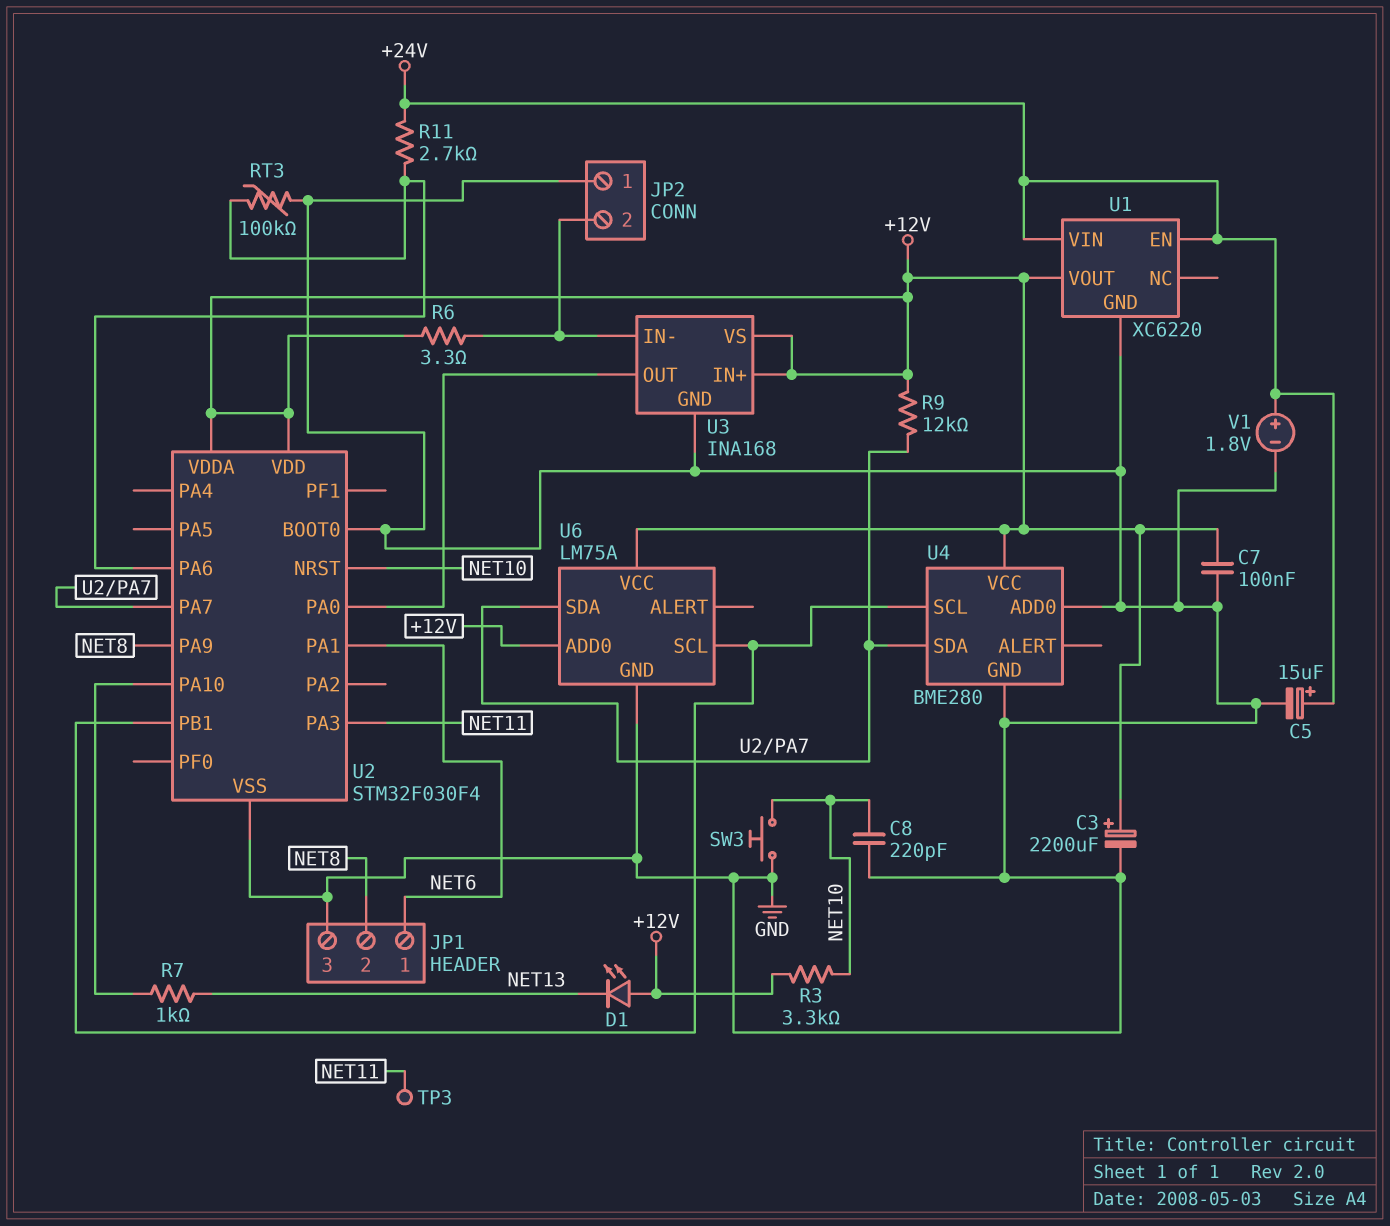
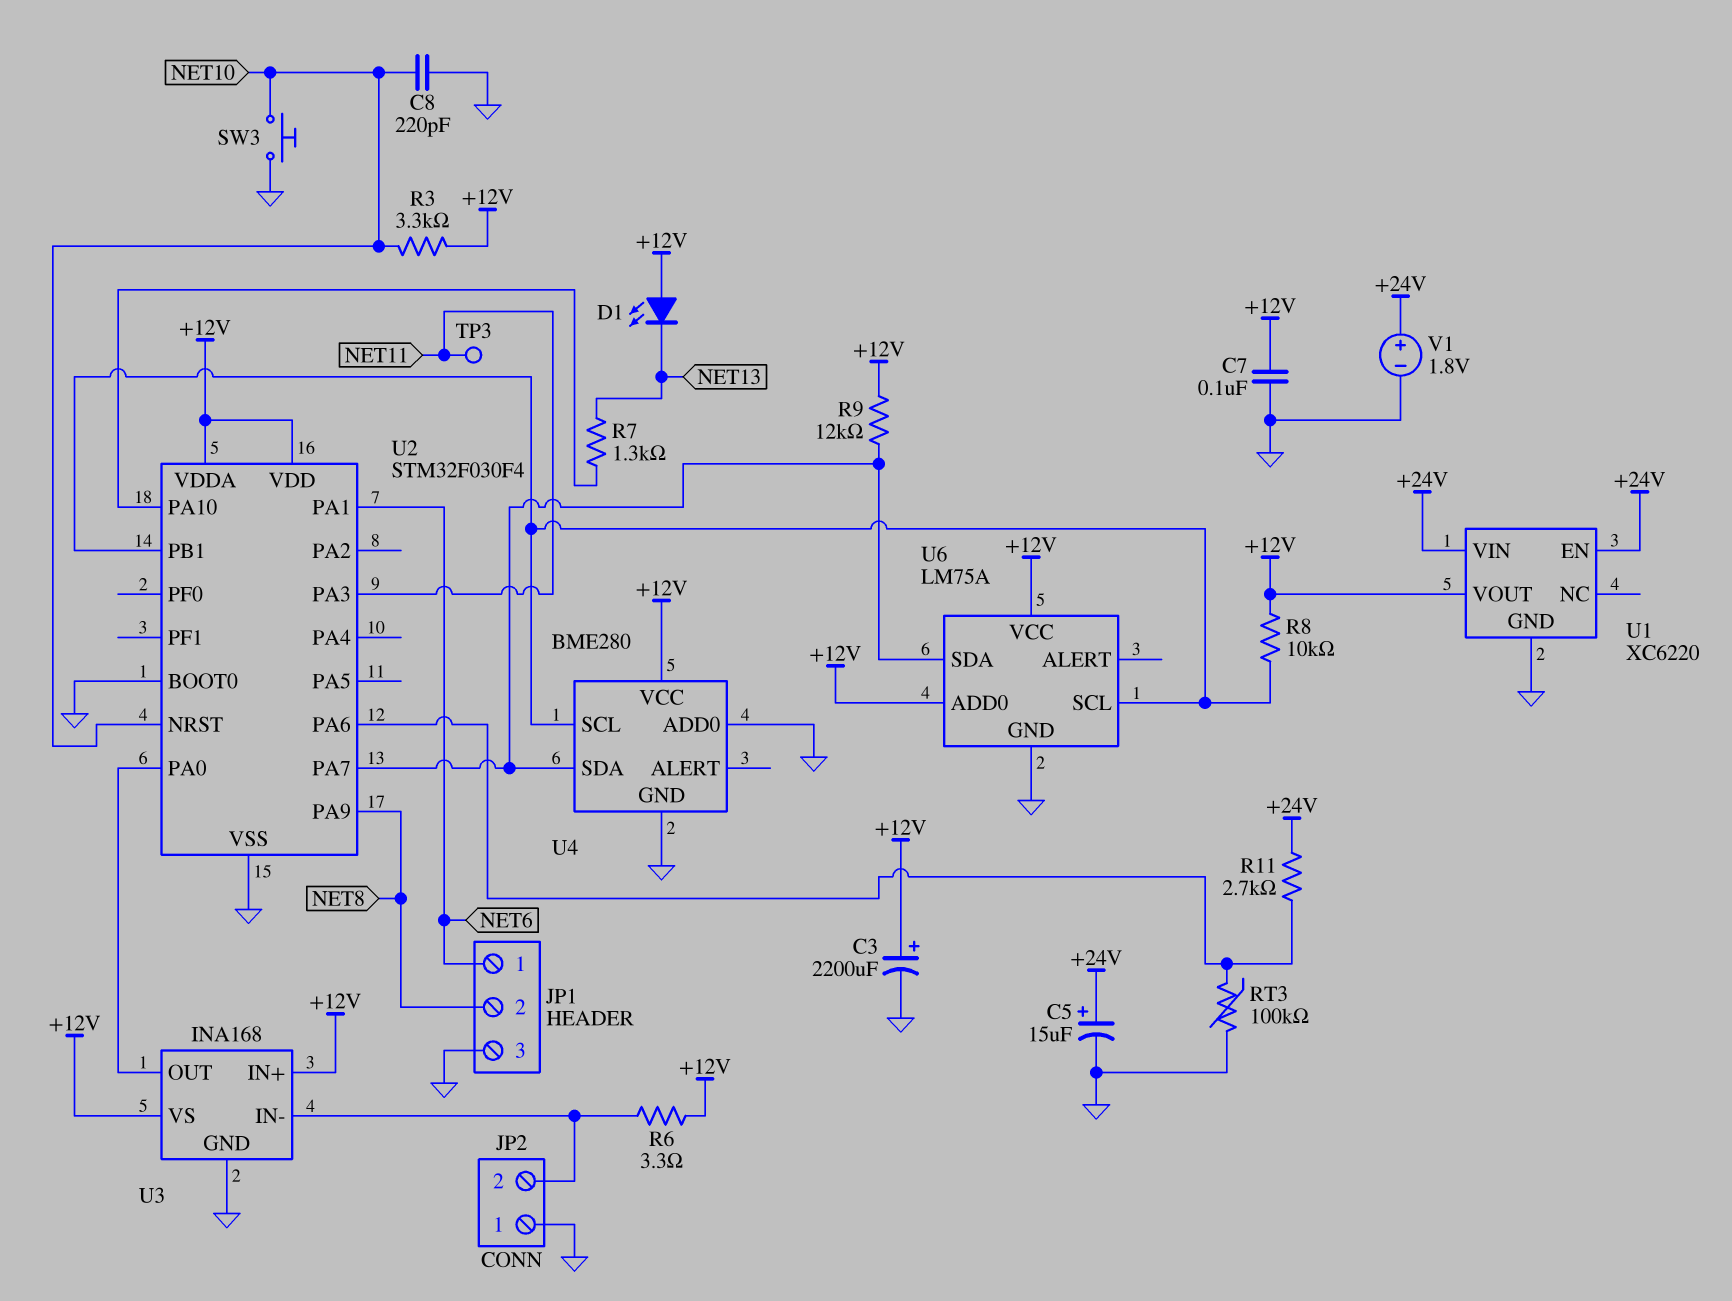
R7: 1k (NET13, U2/PA10) -> 1.3k (NET13, U2/PA10)
R8: none -> 10k (+12V, U2/PB1)

